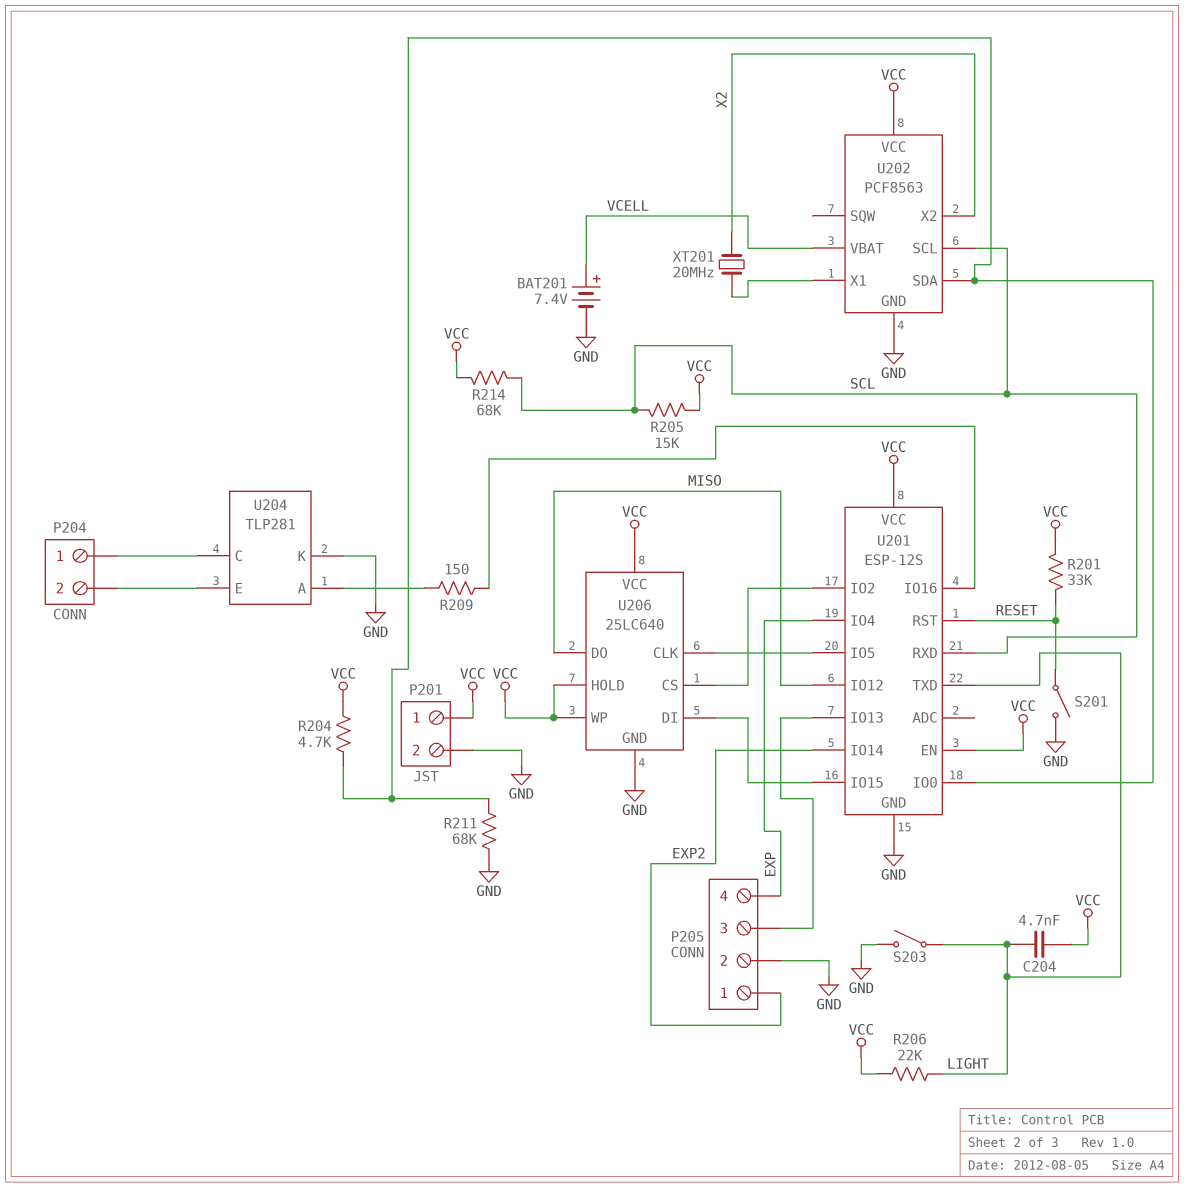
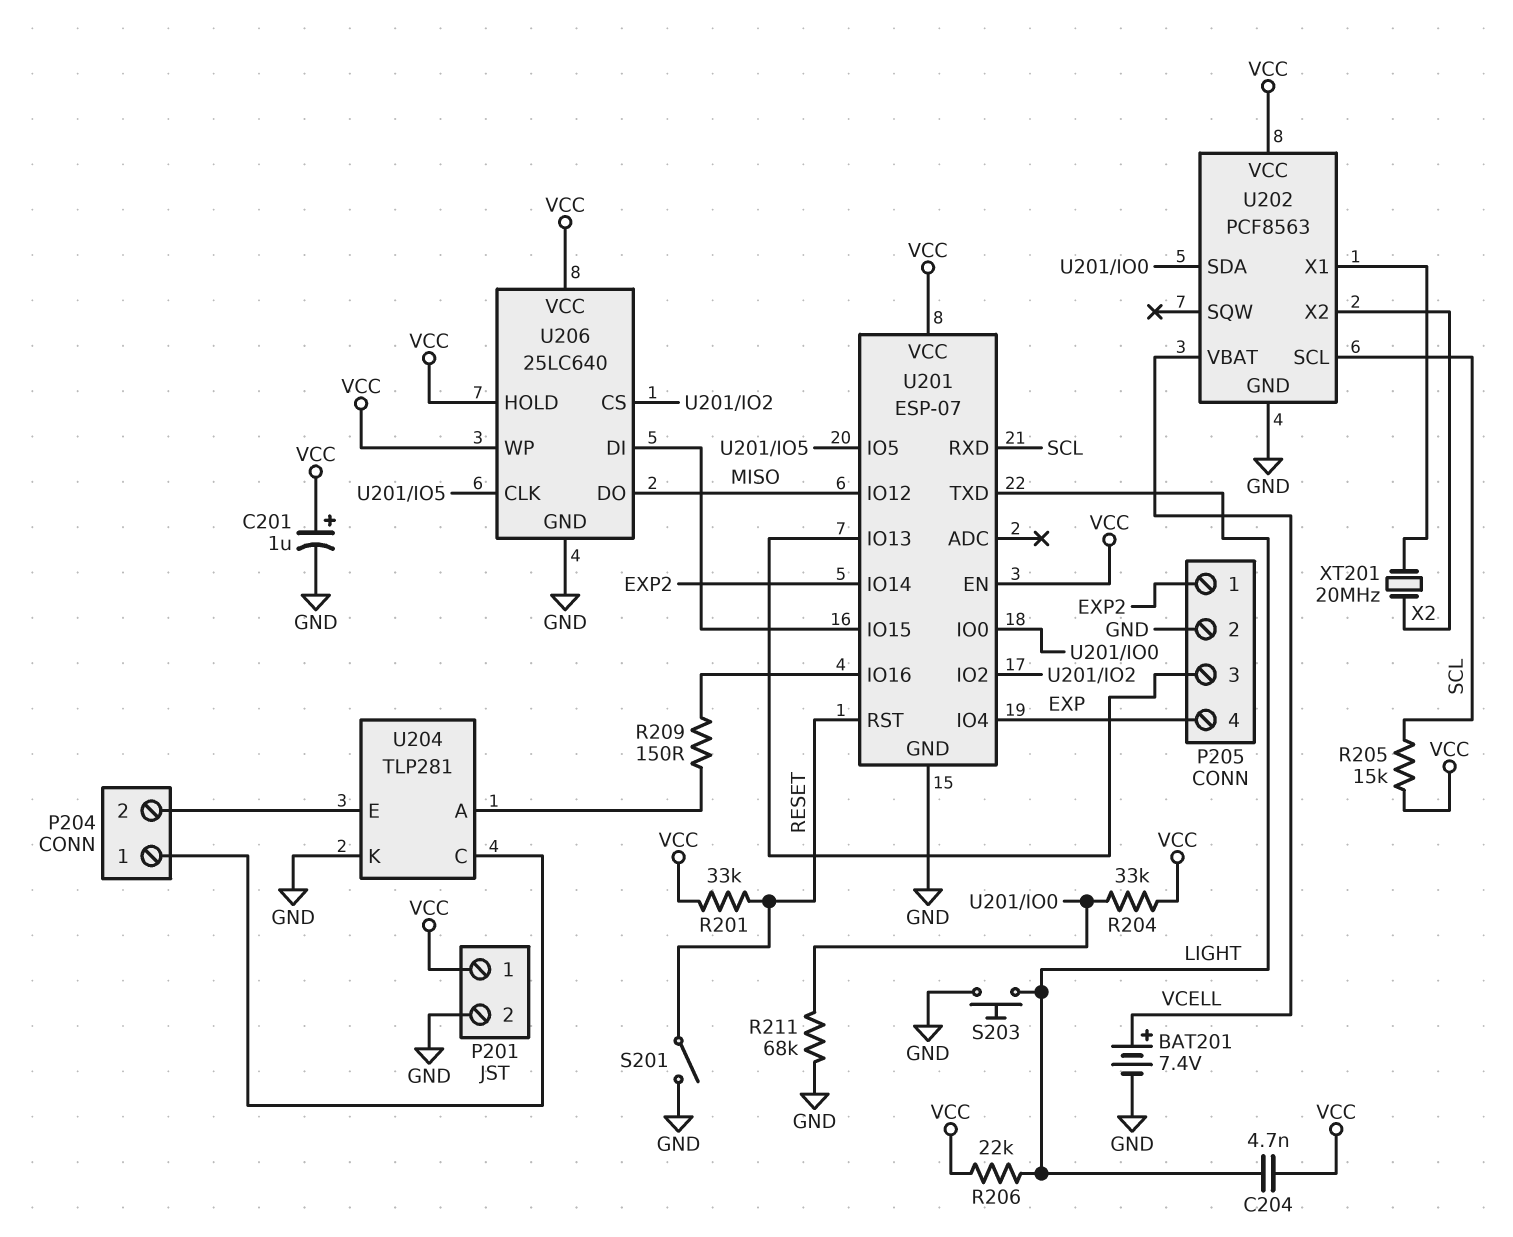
C201: none -> 1uF (plus VCC, minus GND)
R204: 4.7k (U201/IO0, VCC) -> 33k (U201/IO0, VCC)
R214: 68k (SCL, VCC) -> none
S203: switch (GND, LIGHT) -> button (GND, LIGHT)
U201: ESP-12S -> ESP-07

